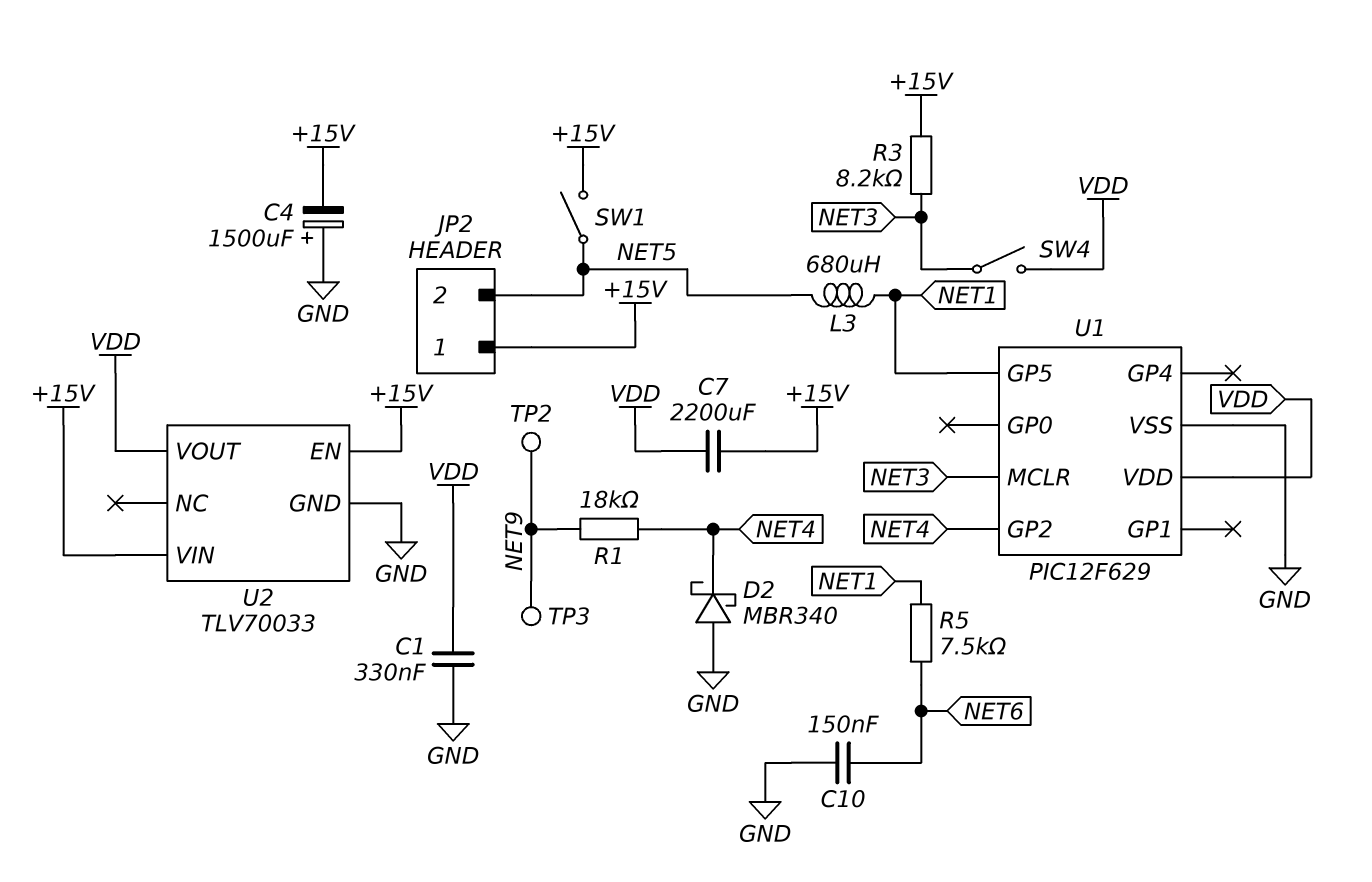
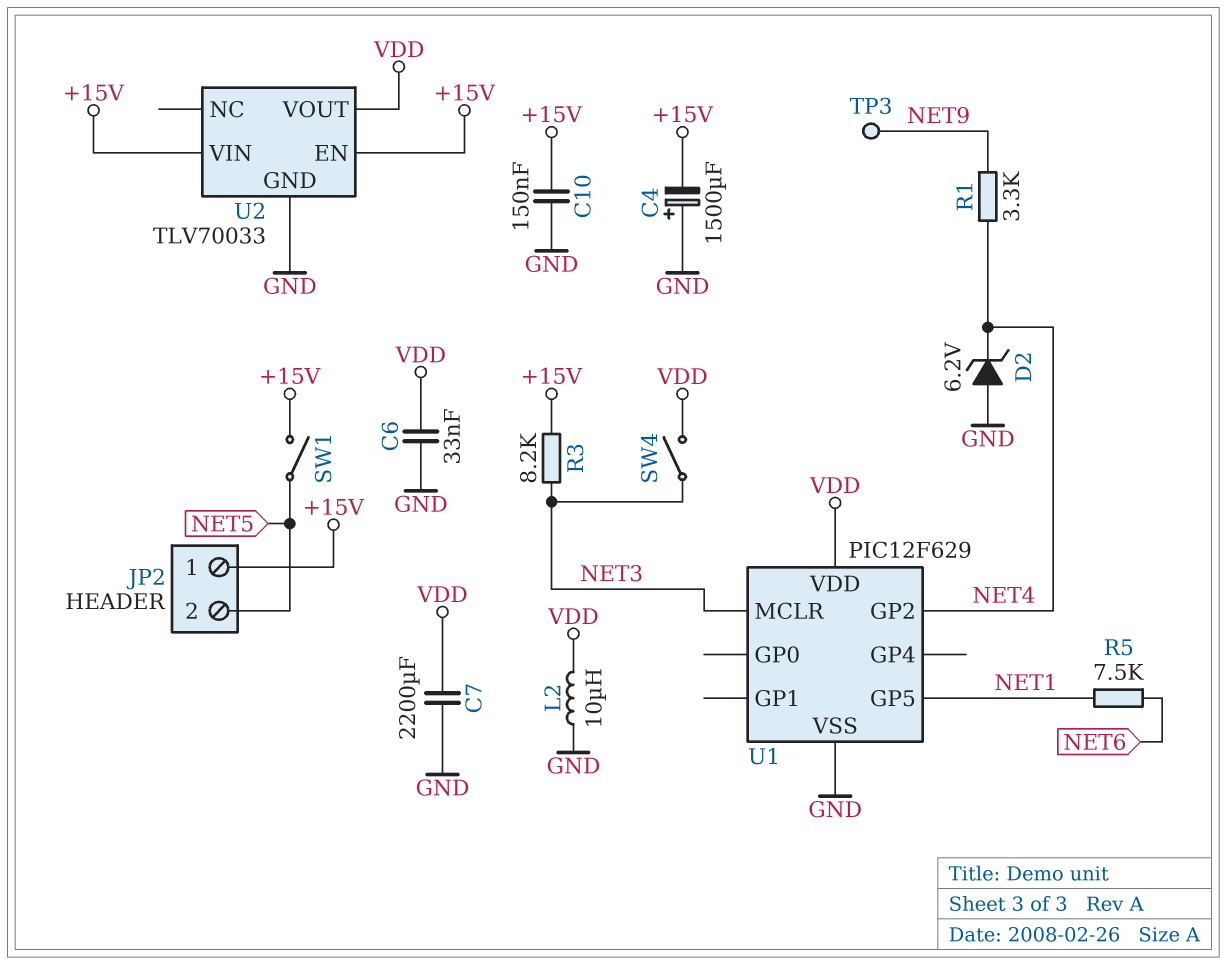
C1: 330nF (GND, VDD) -> none
C6: none -> 33nF (GND, VDD)
C7: 2200uF (+15V, VDD) -> 2200uF (GND, VDD)
C10: 150nF (GND, NET6) -> 150nF (+15V, GND)
D2: schottky MBR340 (A GND, K NET4) -> zener 6.2V (A GND, K NET4)
L2: none -> 10uH (GND, VDD)
L3: 680uH (NET1, NET5) -> none
R1: 18k (NET4, NET9) -> 3.3k (NET4, NET9)
TP2: test point (NET9) -> none

